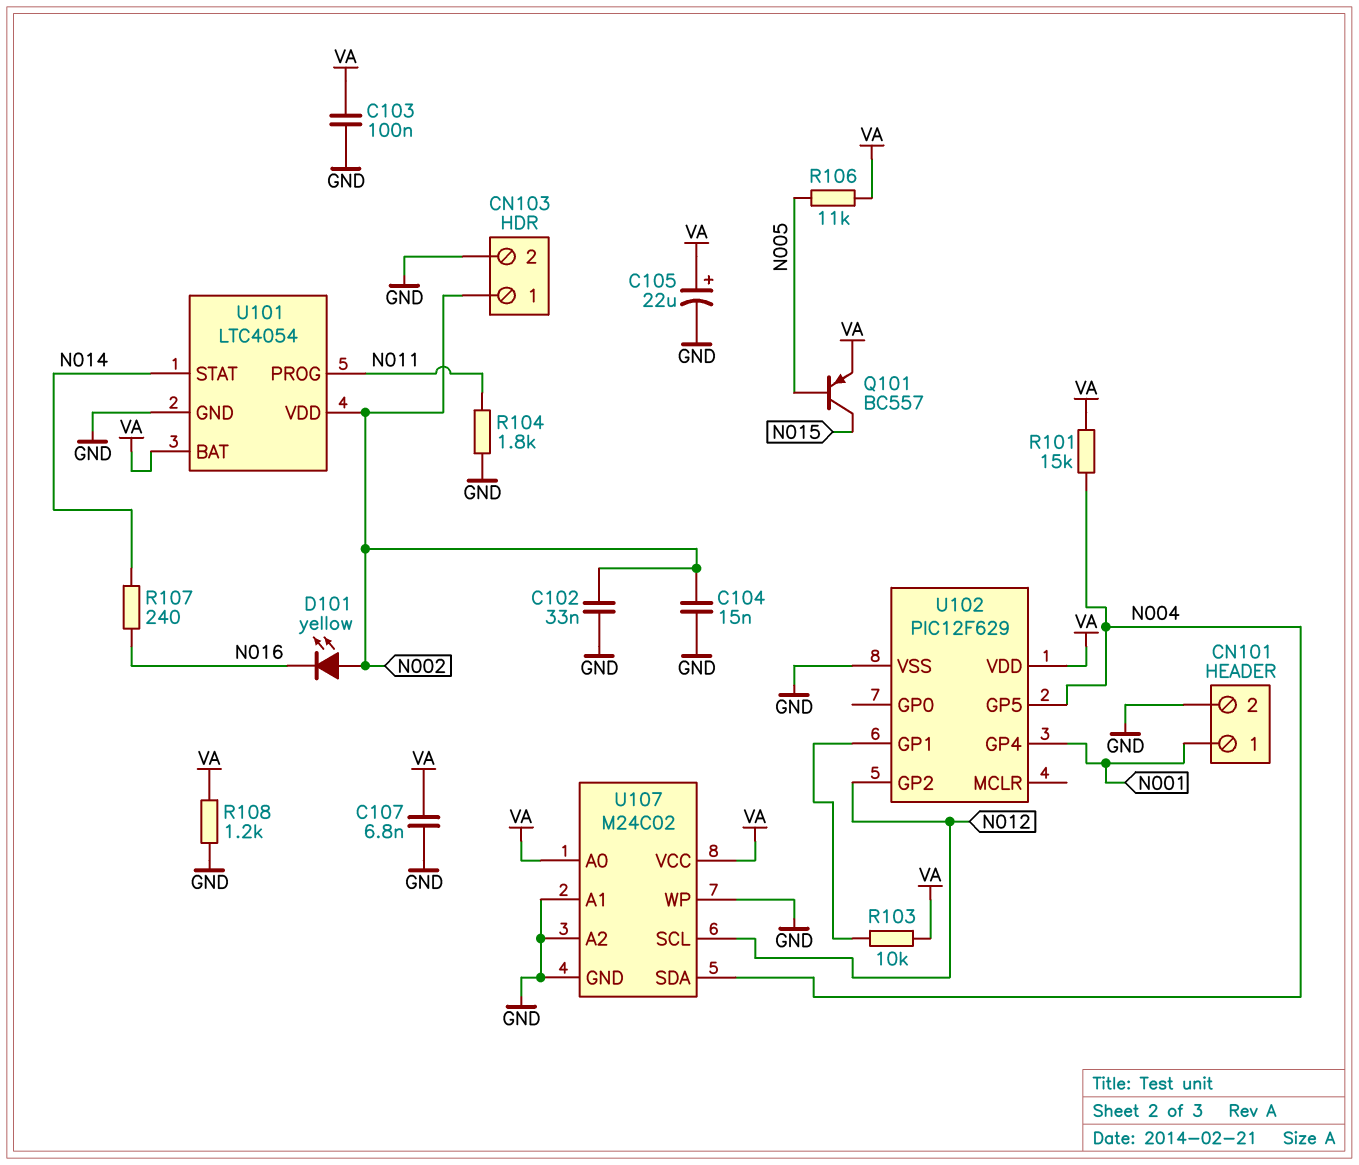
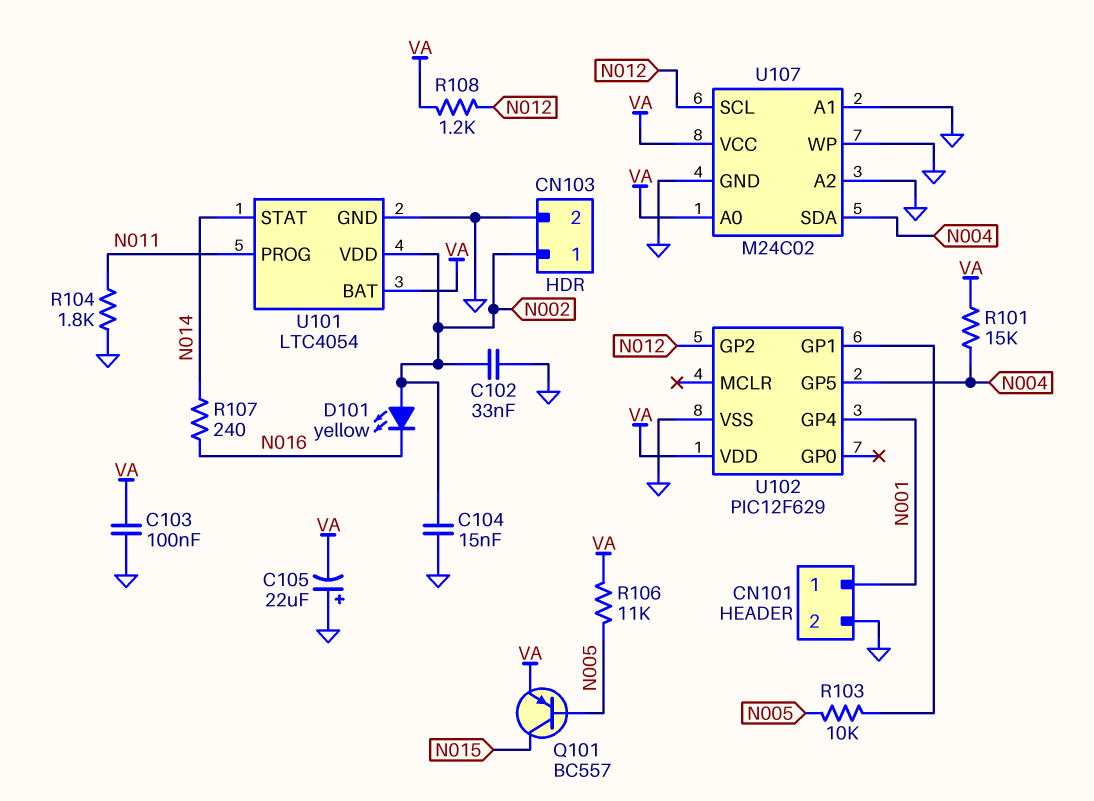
C105: 22uF (plus VA, minus GND) -> 22uF (plus GND, minus VA)
C107: 6.8nF (GND, VA) -> none
R103: 10k (U102/GP1, VA) -> 10k (N005, U102/GP1)
R108: 1.2k (GND, VA) -> 1.2k (N012, VA)

